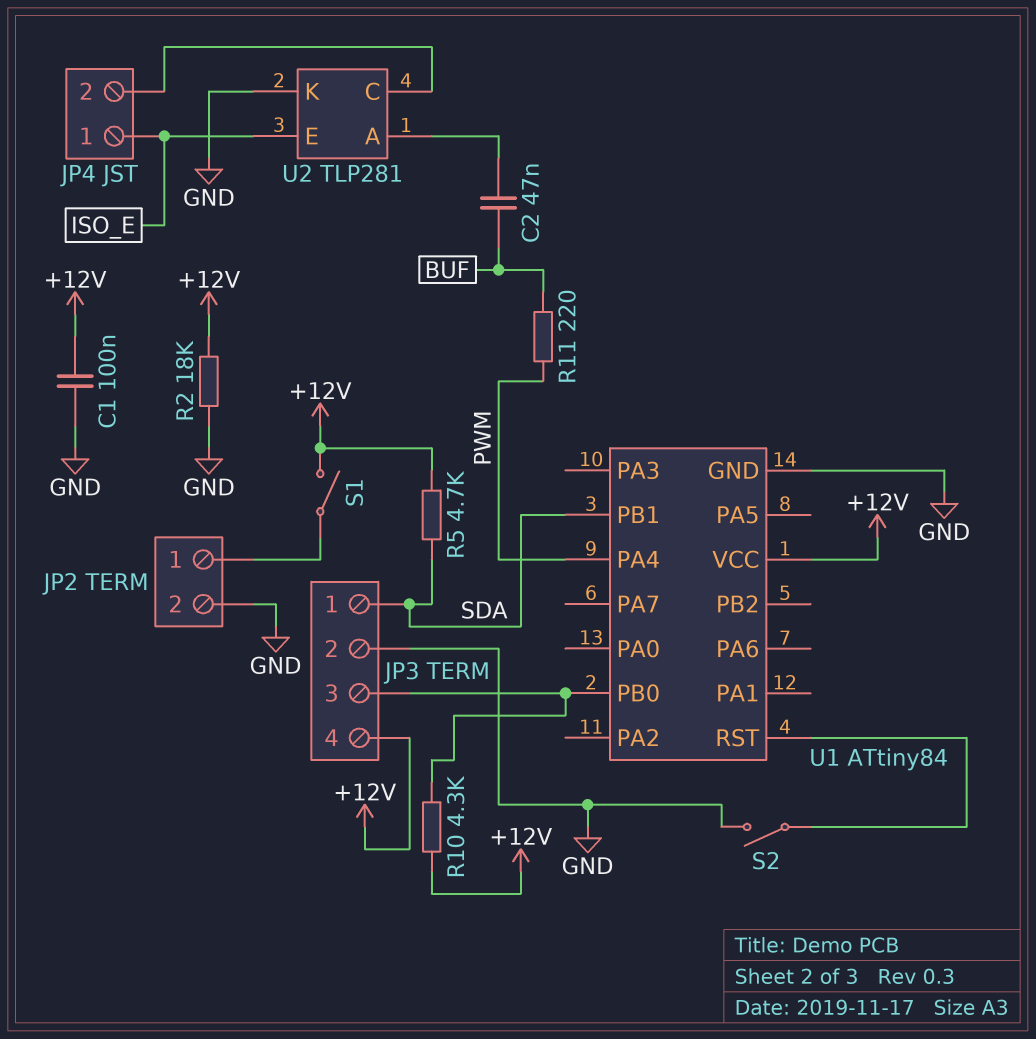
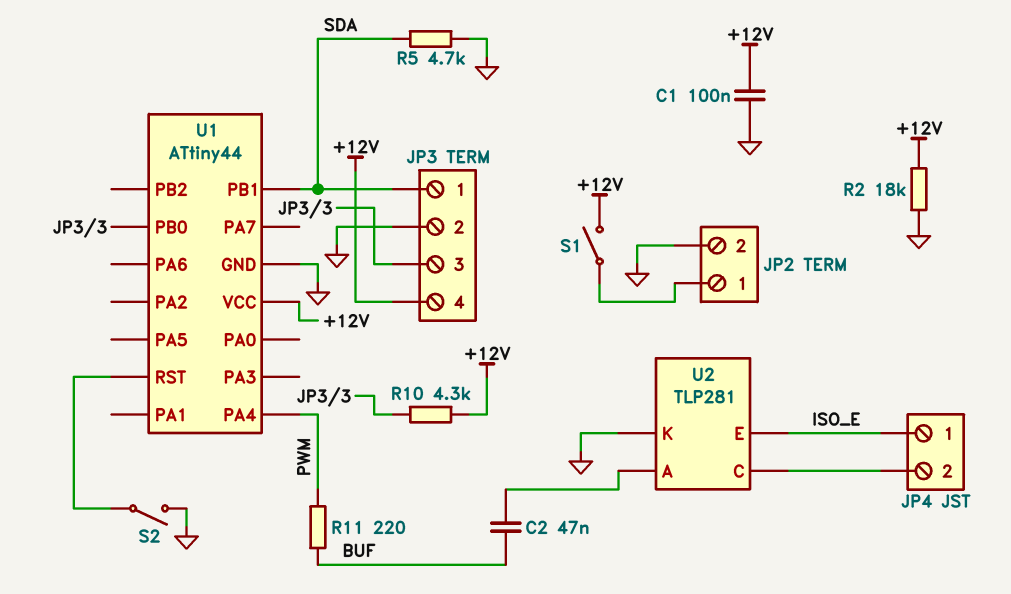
R5: 4.7k (+12V, SDA) -> 4.7k (GND, SDA)
U1: ATtiny84 -> ATtiny44

